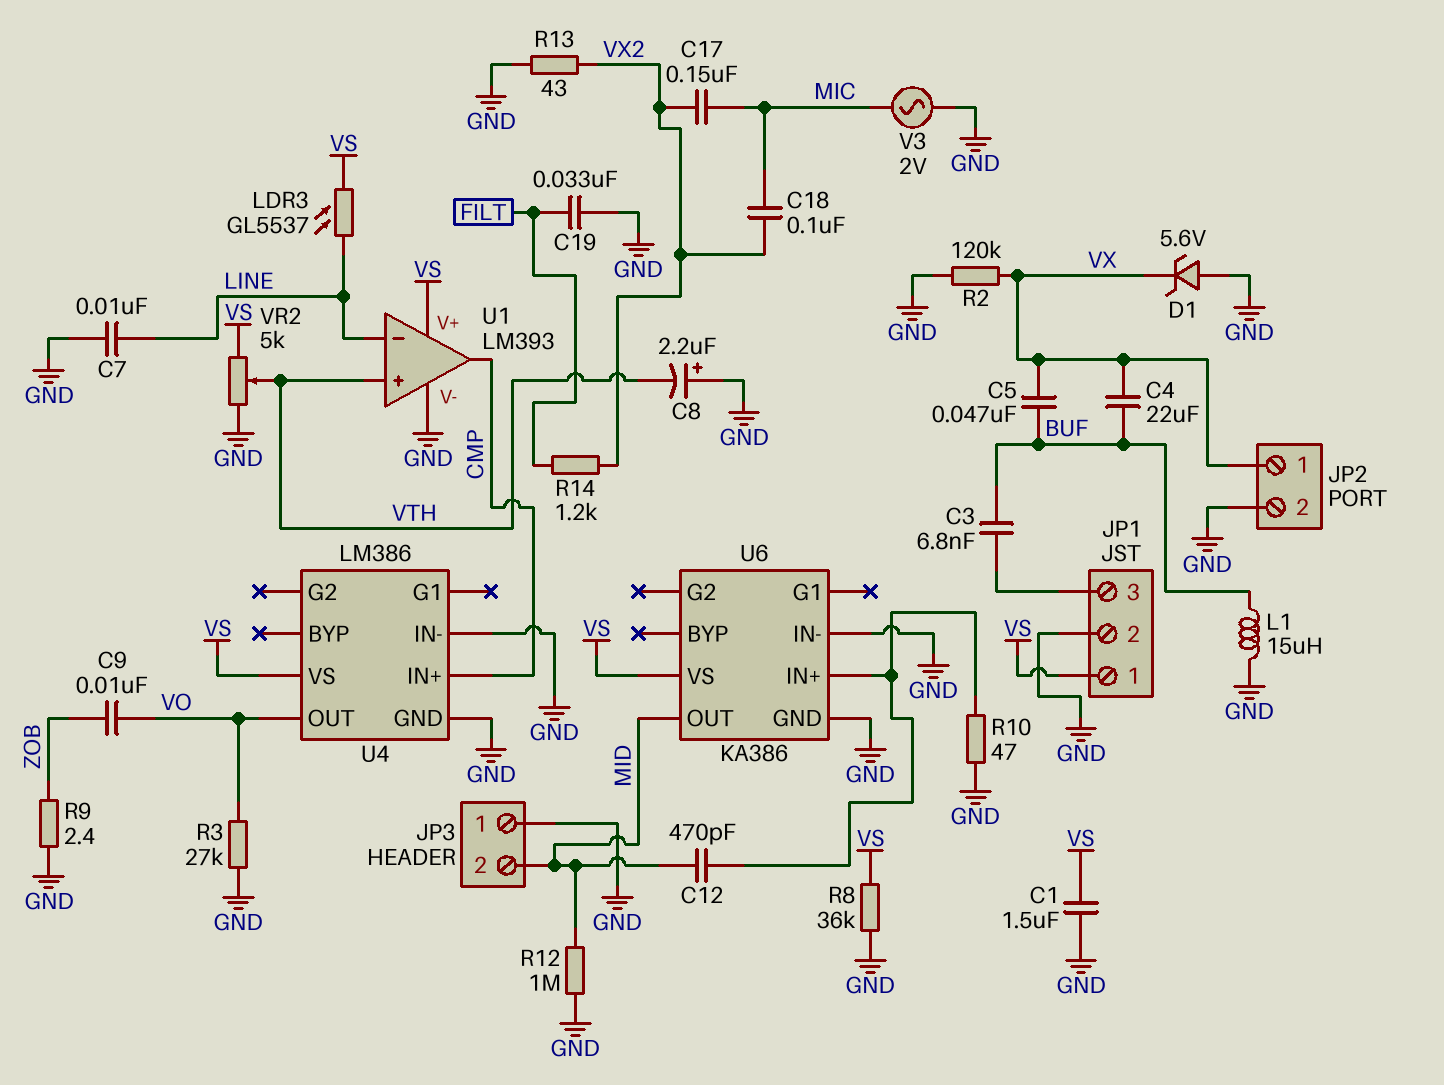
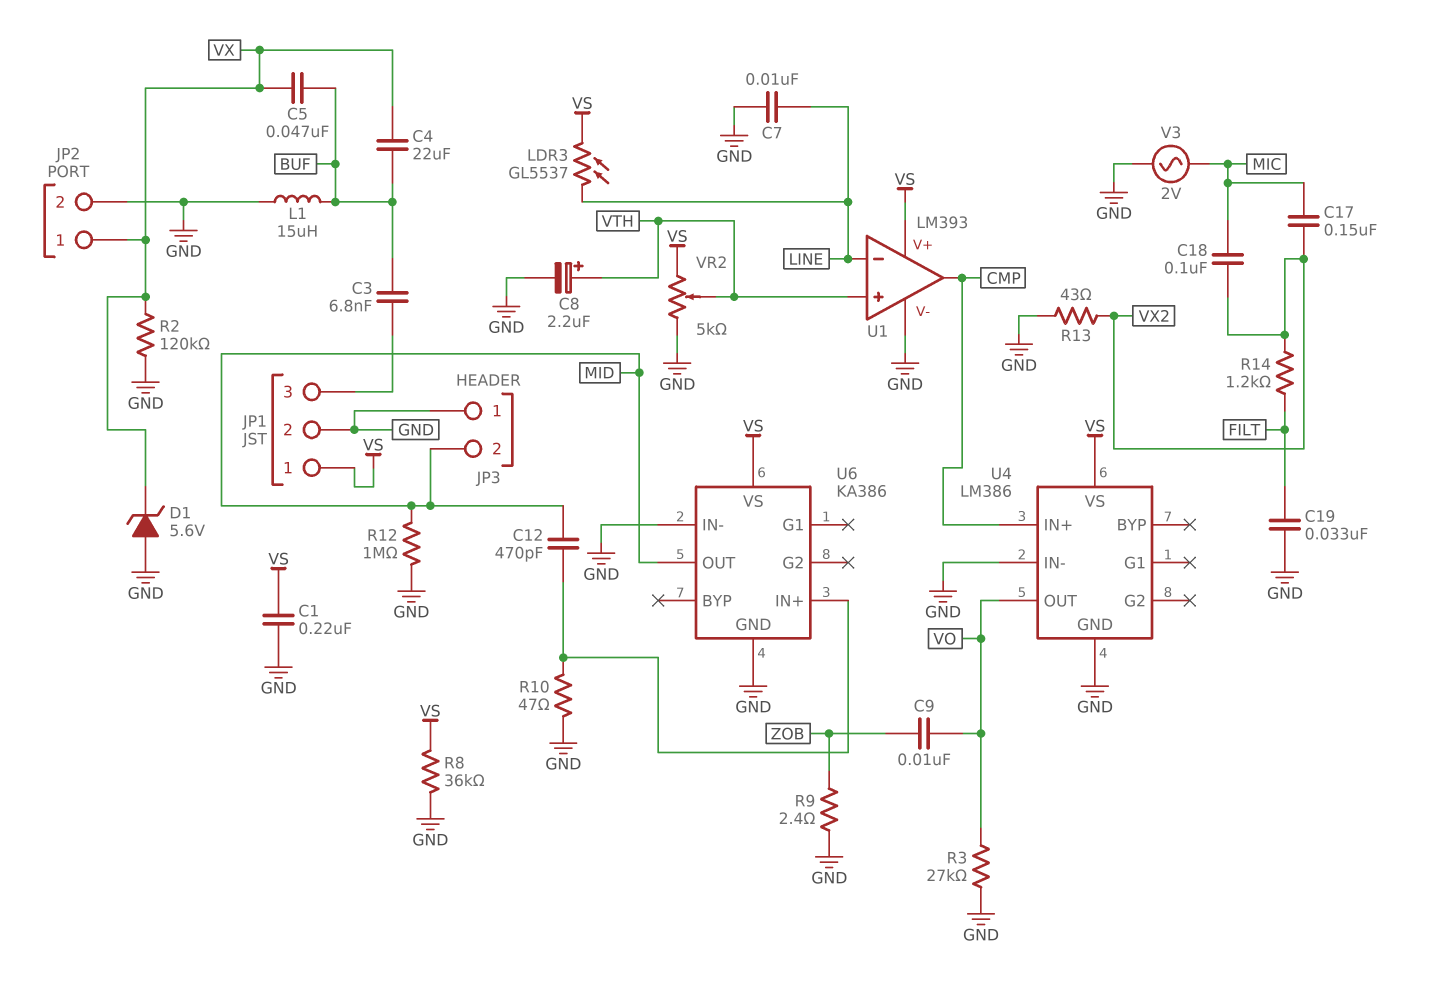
C1: 1.5uF (GND, VS) -> 220nF (GND, VS)
C8: 2.2uF (plus GND, minus VTH) -> 2.2uF (plus VTH, minus GND)

